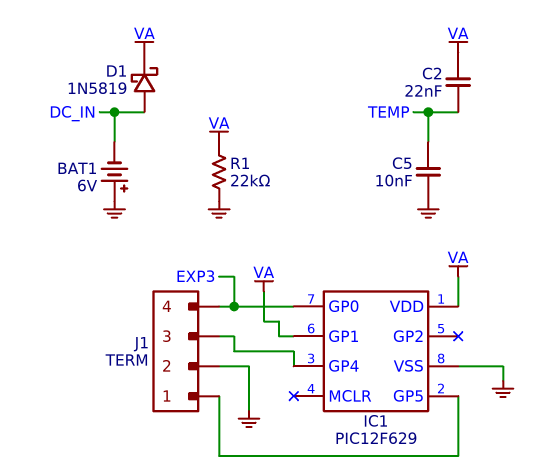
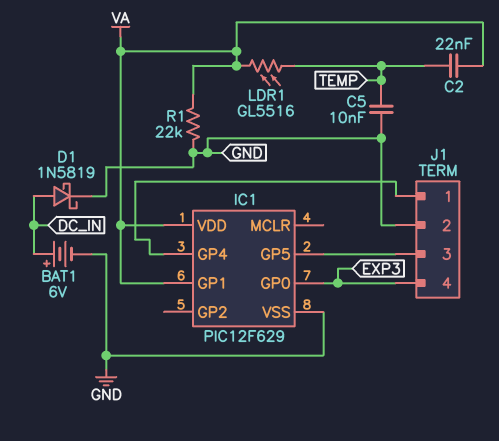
BAT1: 6V (plus GND, minus DC_IN) -> 6V (plus DC_IN, minus GND)
D1: schottky 1N5819 (A DC_IN, K VA) -> schottky 1N5819 (A DC_IN, K GND)
J1 pin 1: IC1/GP5 -> IC1/GP4
J1 pin 3: IC1/GP4 -> IC1/GP5
LDR1: none -> GL5516 (TEMP, VA)

